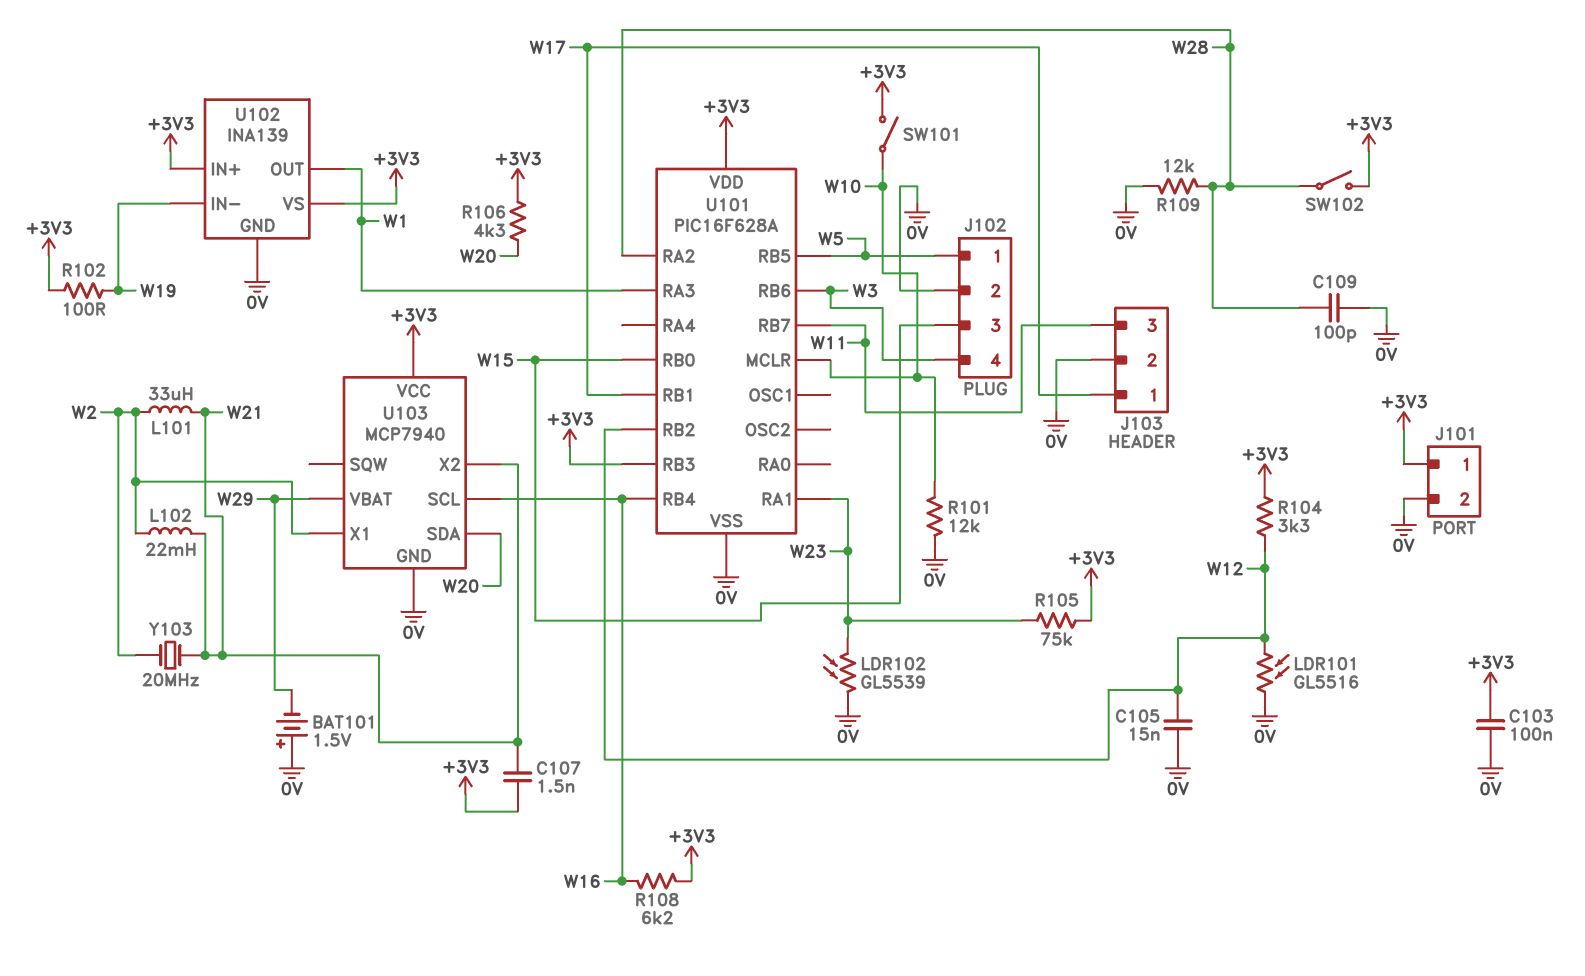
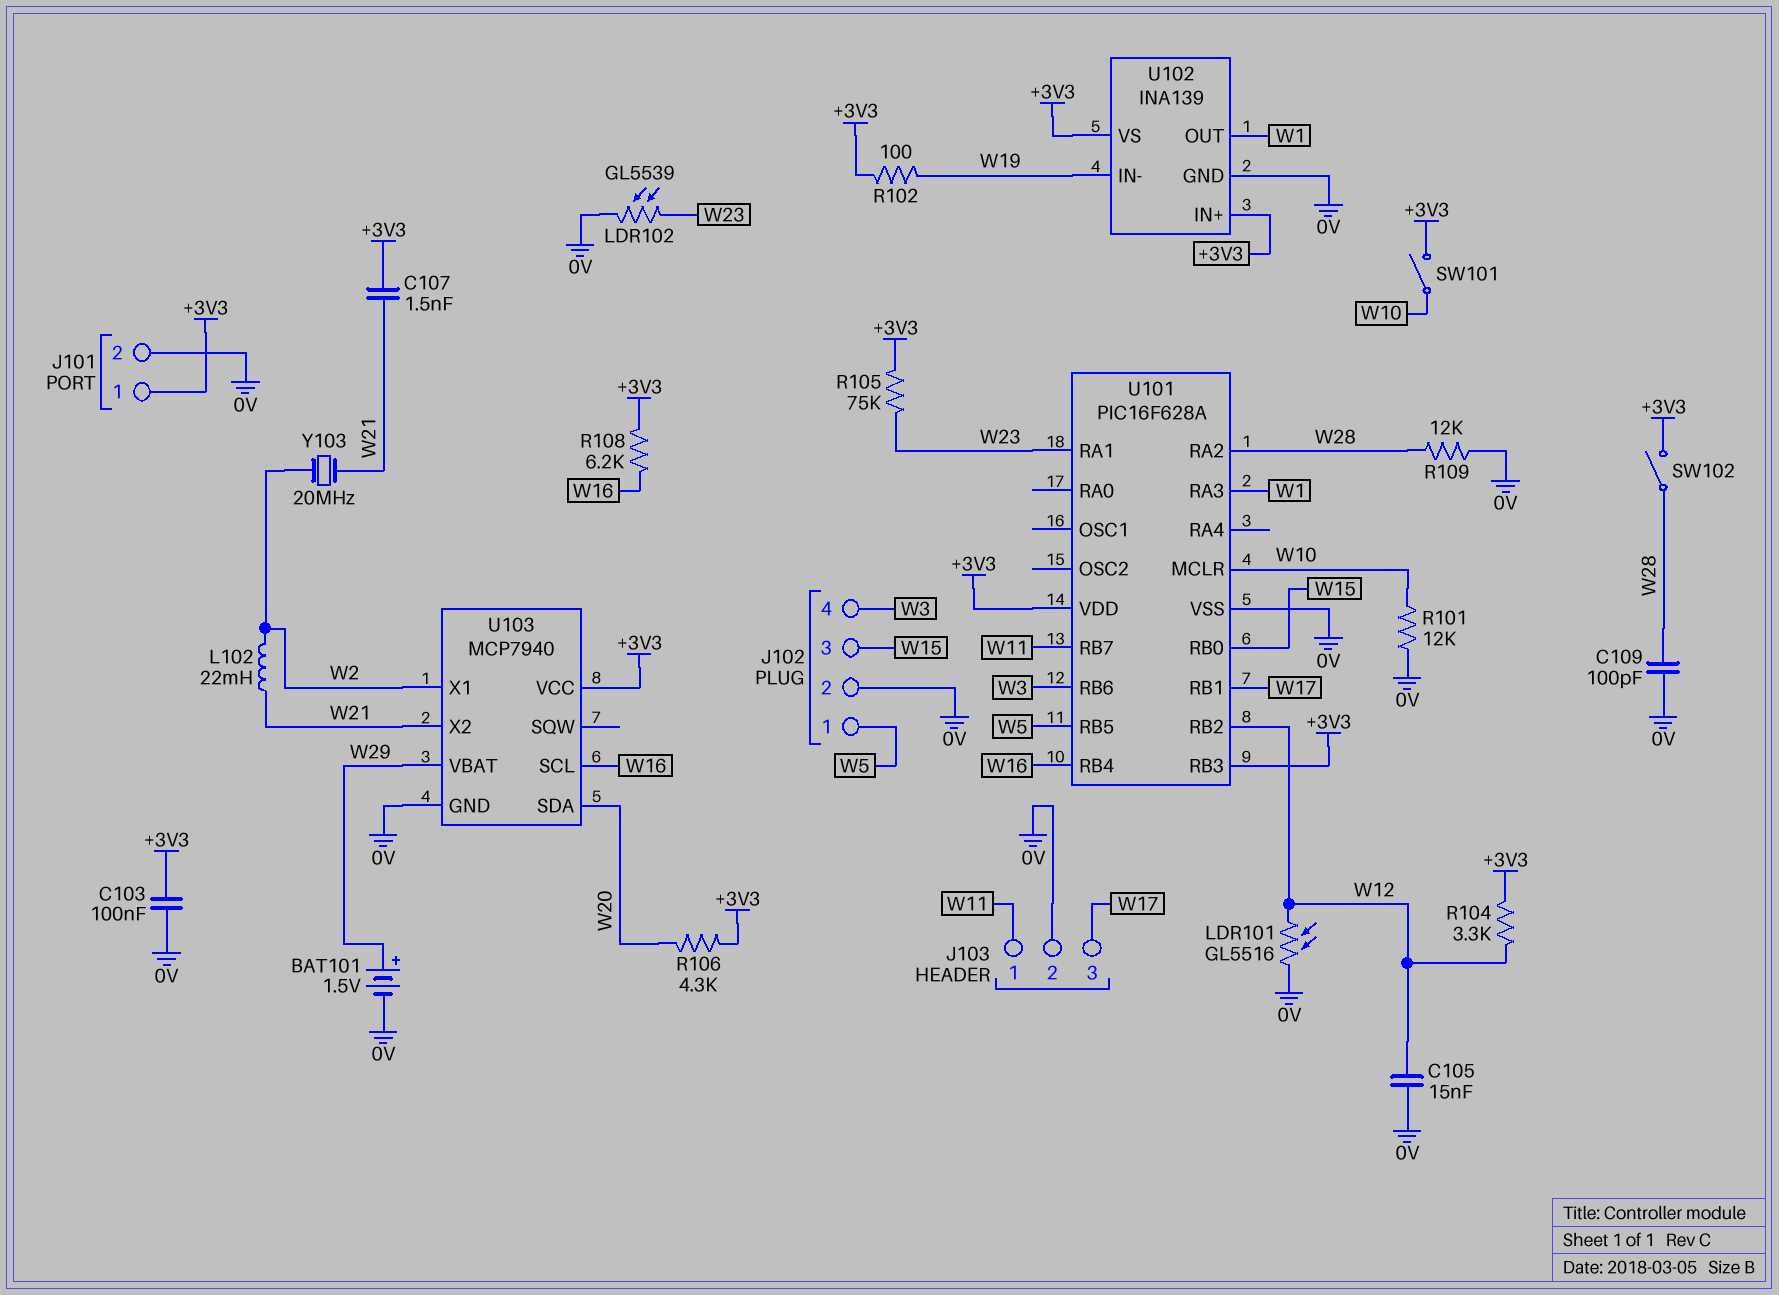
BAT101: 1.5V (plus 0V, minus W29) -> 1.5V (plus W29, minus 0V)
J103 pin 1: W17 -> W11
J103 pin 3: W11 -> W17
L101: 33uH (W2, W21) -> none

